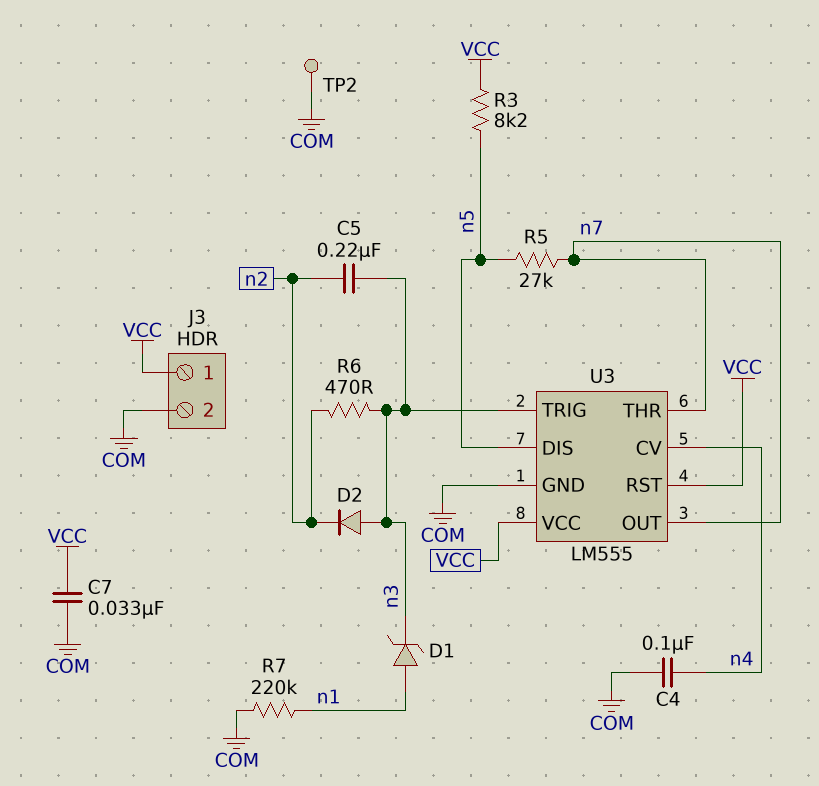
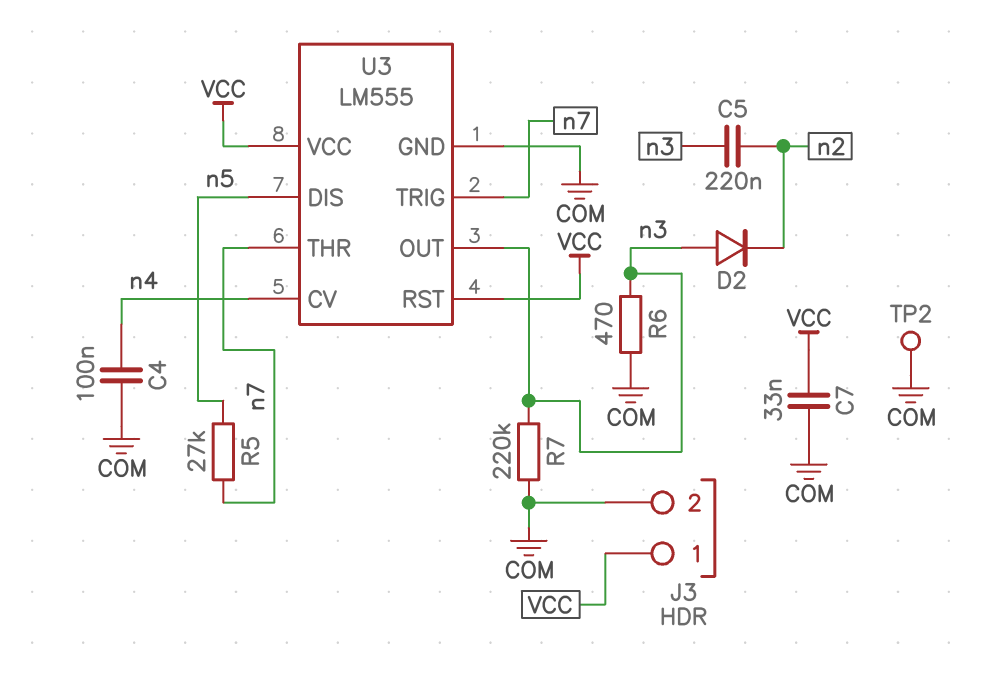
D1: zener (A n1, K n3) -> none
R3: 8.2k (VCC, n5) -> none
R6: 470 (n2, n3) -> 470 (COM, n3)
R7: 220k (COM, n1) -> 220k (COM, n3)
U3 pin OUT: n7 -> n3
U3 pin TRIG: n3 -> n7

